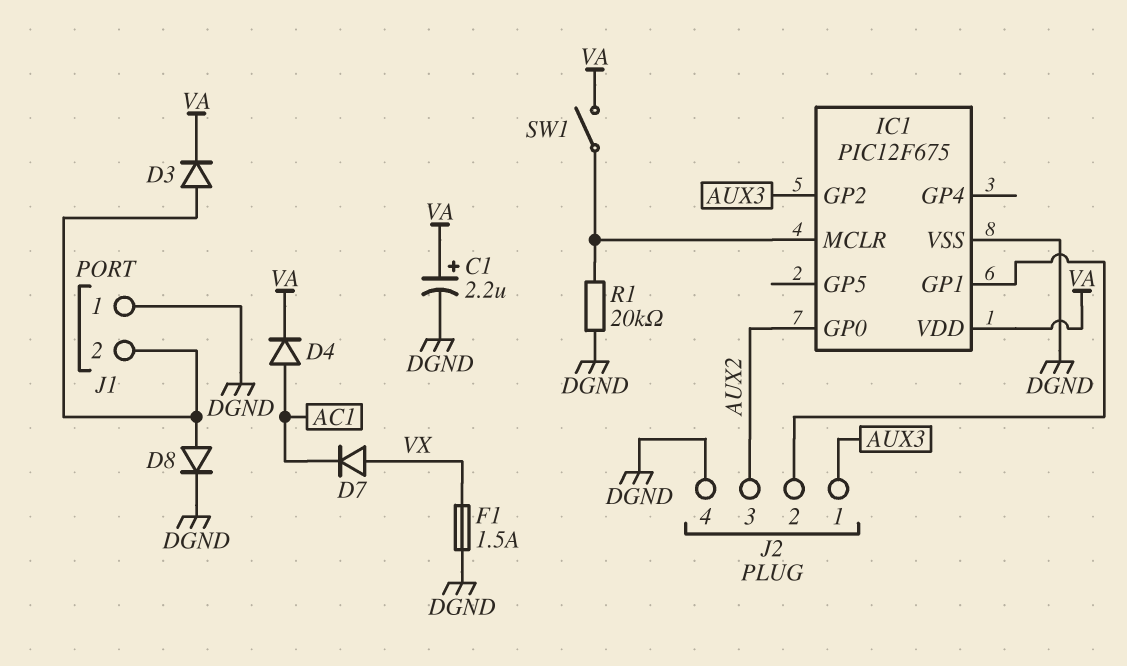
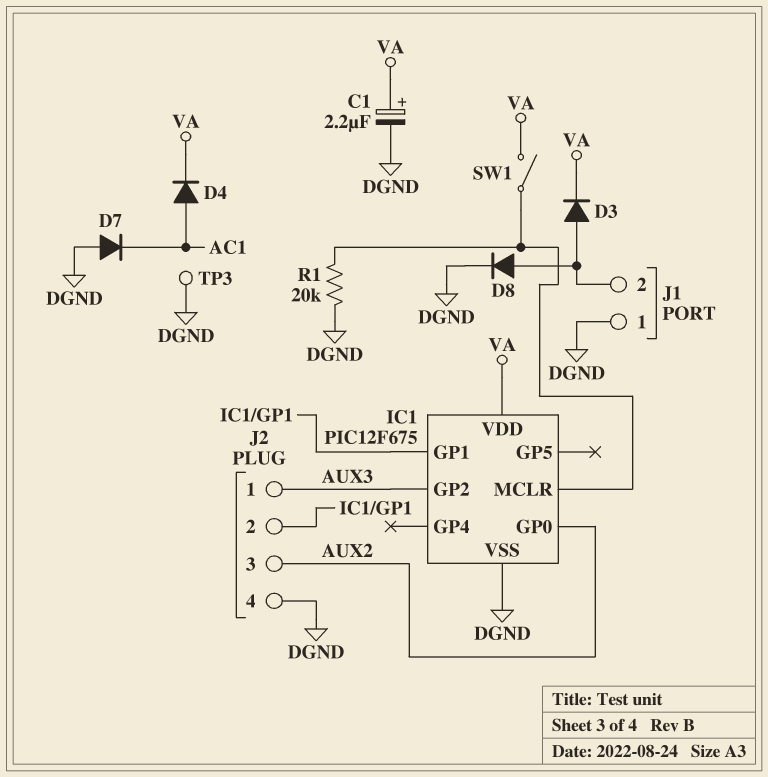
D7: diode (A VX, K AC1) -> diode (A DGND, K AC1)
F1: 1.5A (DGND, VX) -> none
TP3: none -> test point (DGND)

